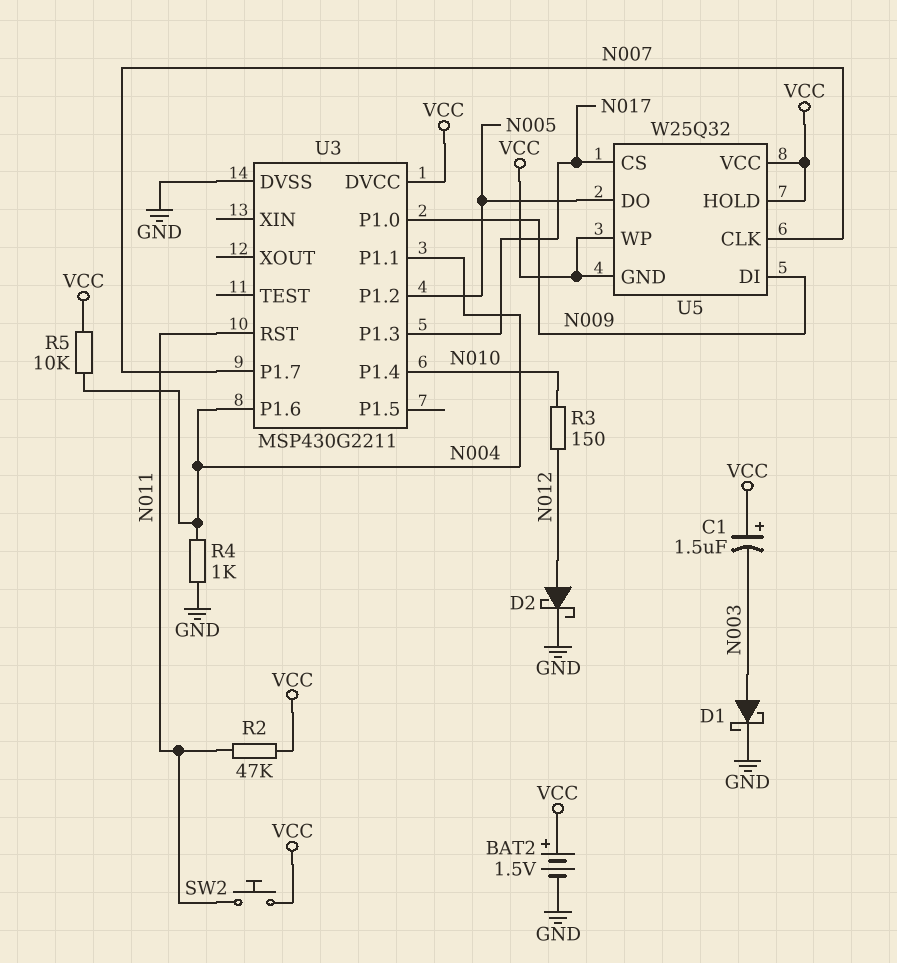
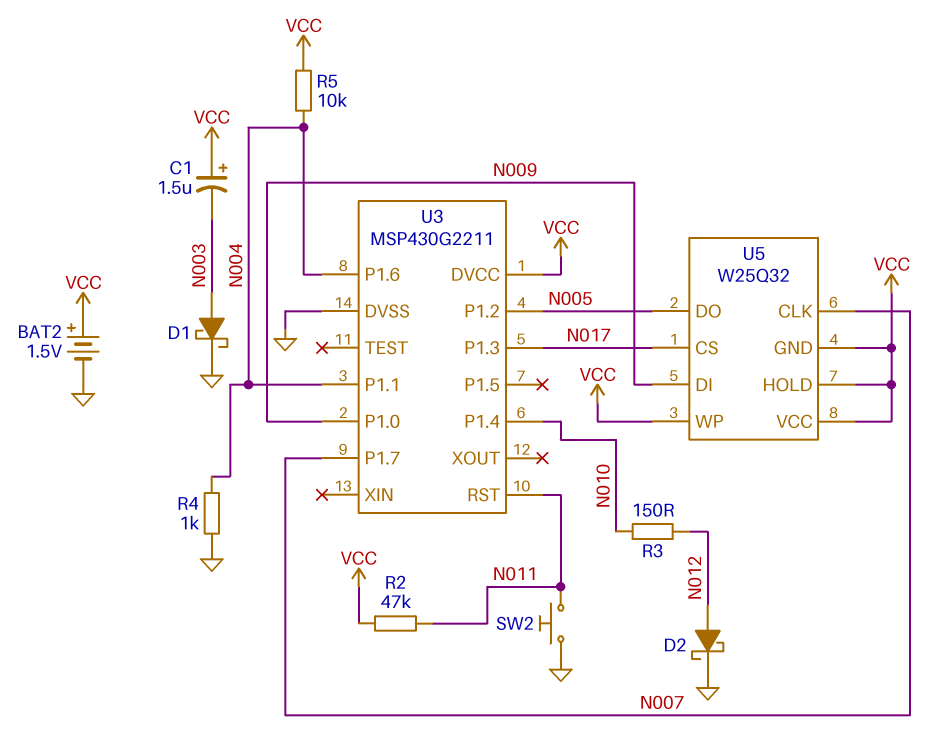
SW2: button (N011, VCC) -> button (GND, N011)

